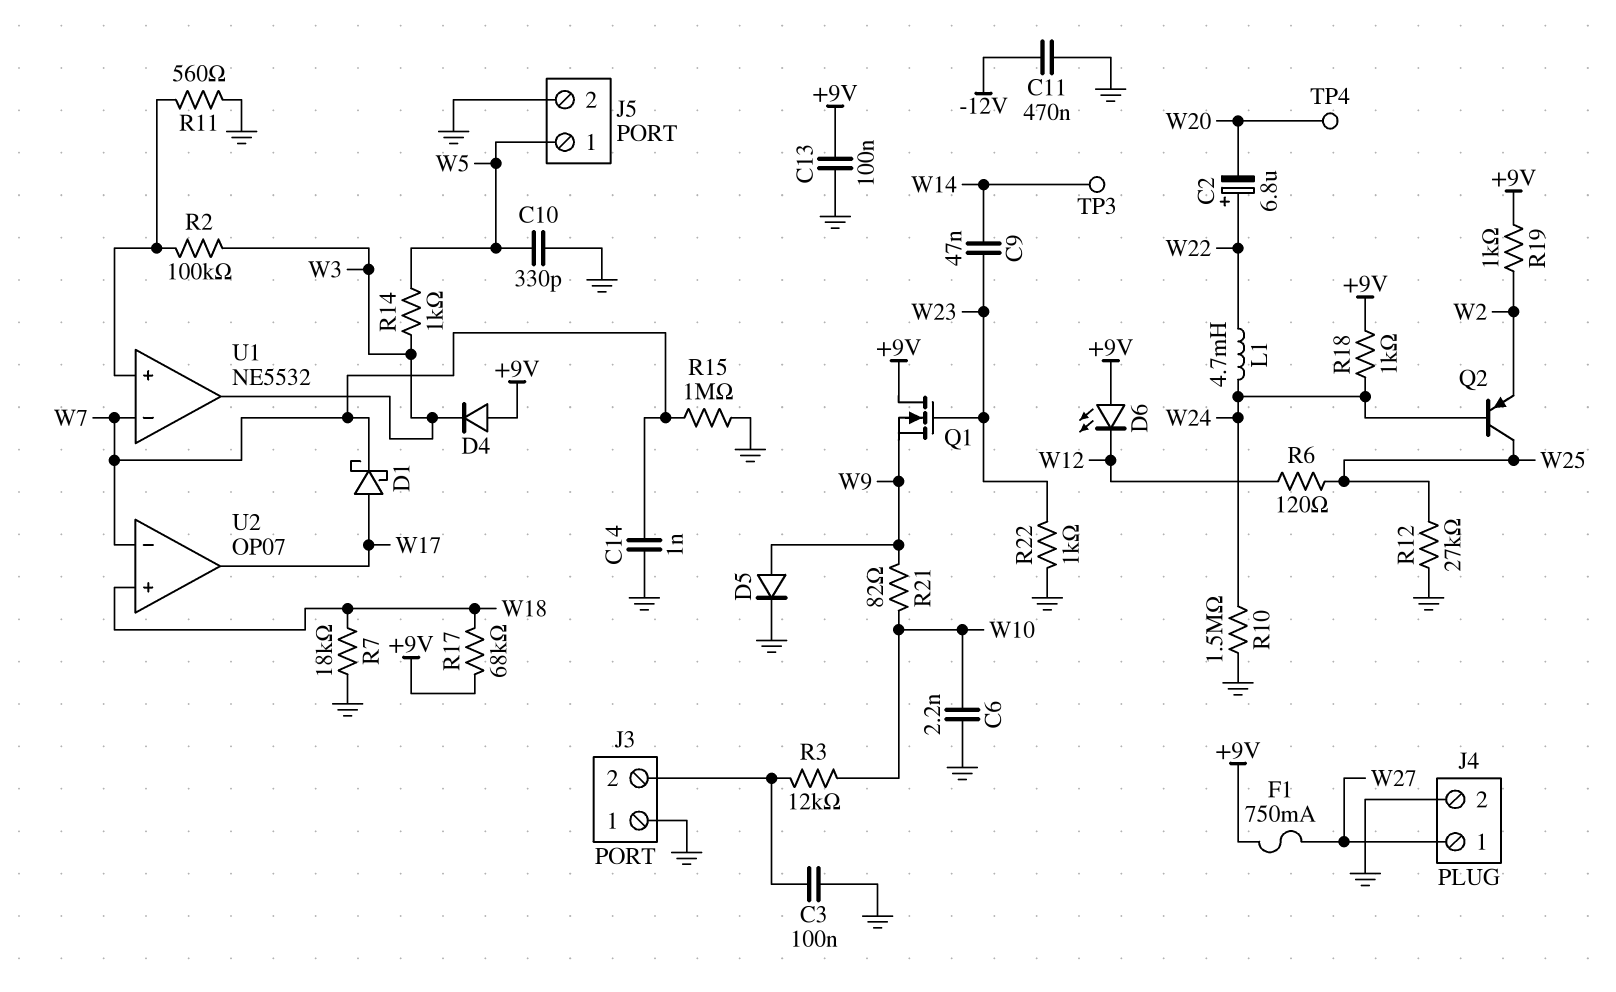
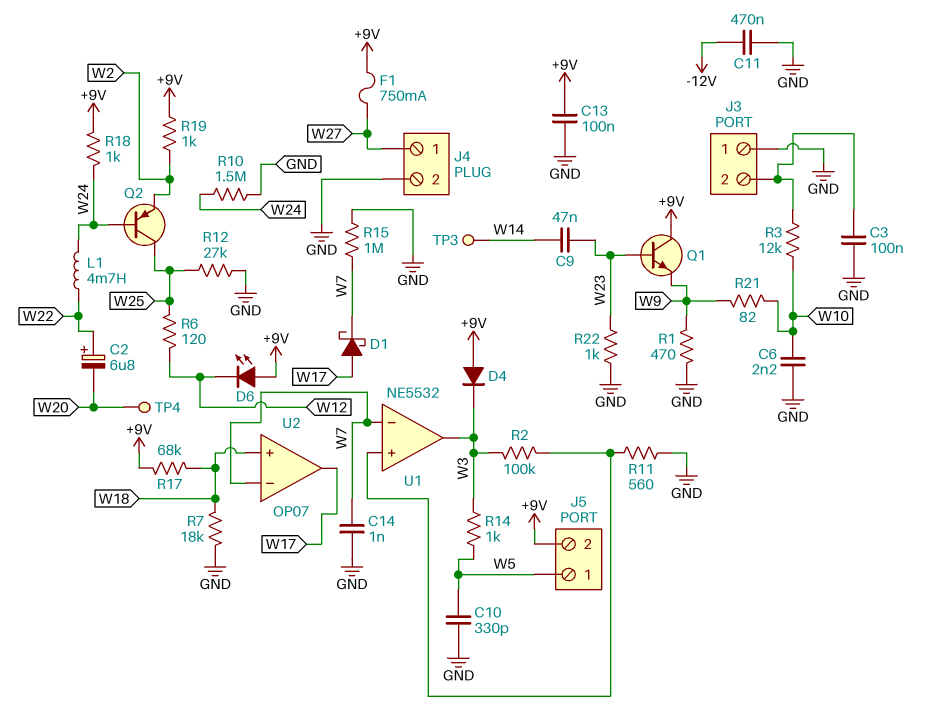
D5: diode (A W9, K GND) -> none
J5 pin 2: GND -> +9V
Q1: NMOS (G W23, D +9V, S W9) -> NPN (B W23, C +9V, E W9)
R1: none -> 470 (GND, W9)

